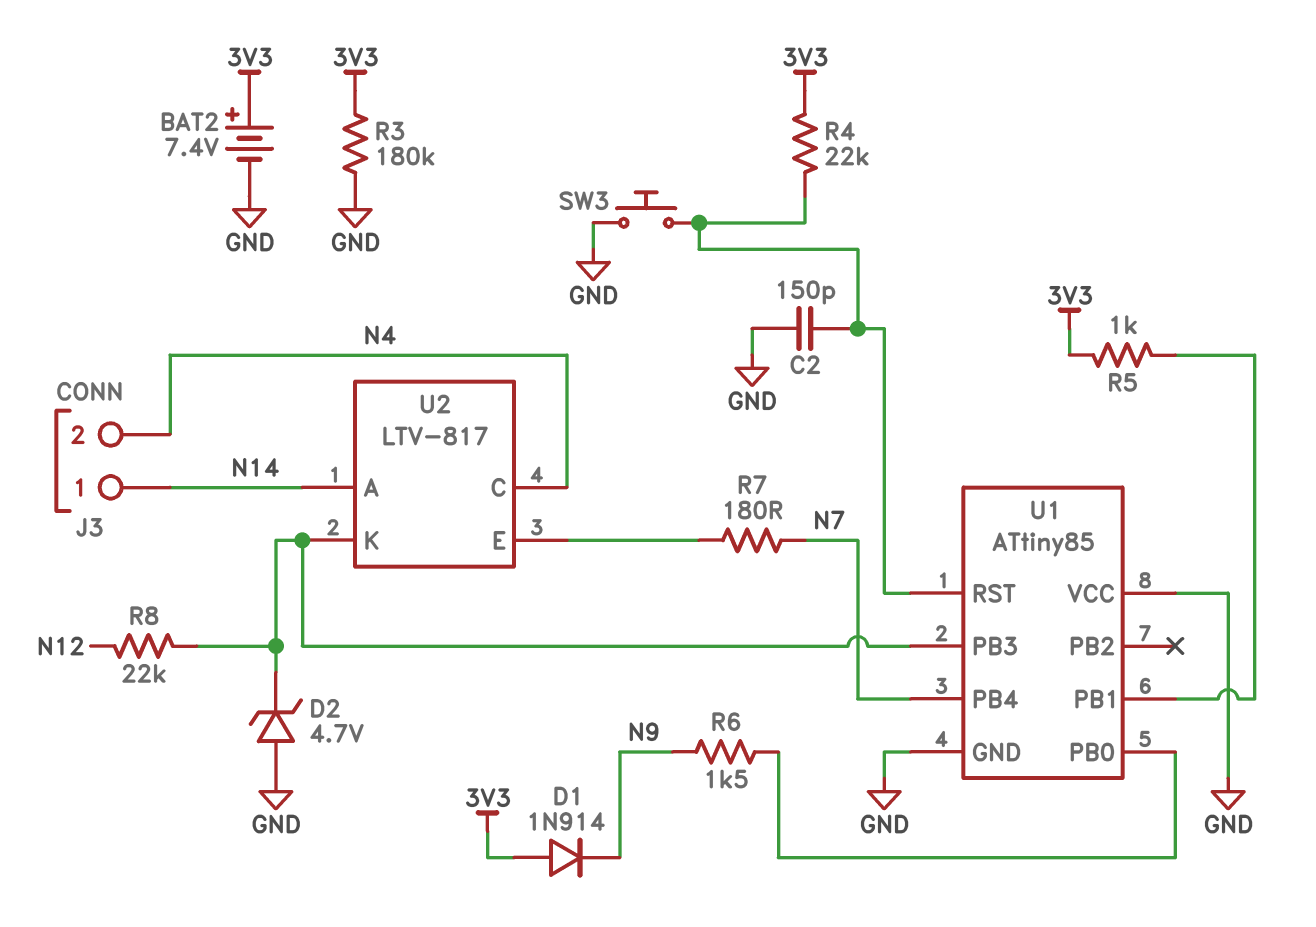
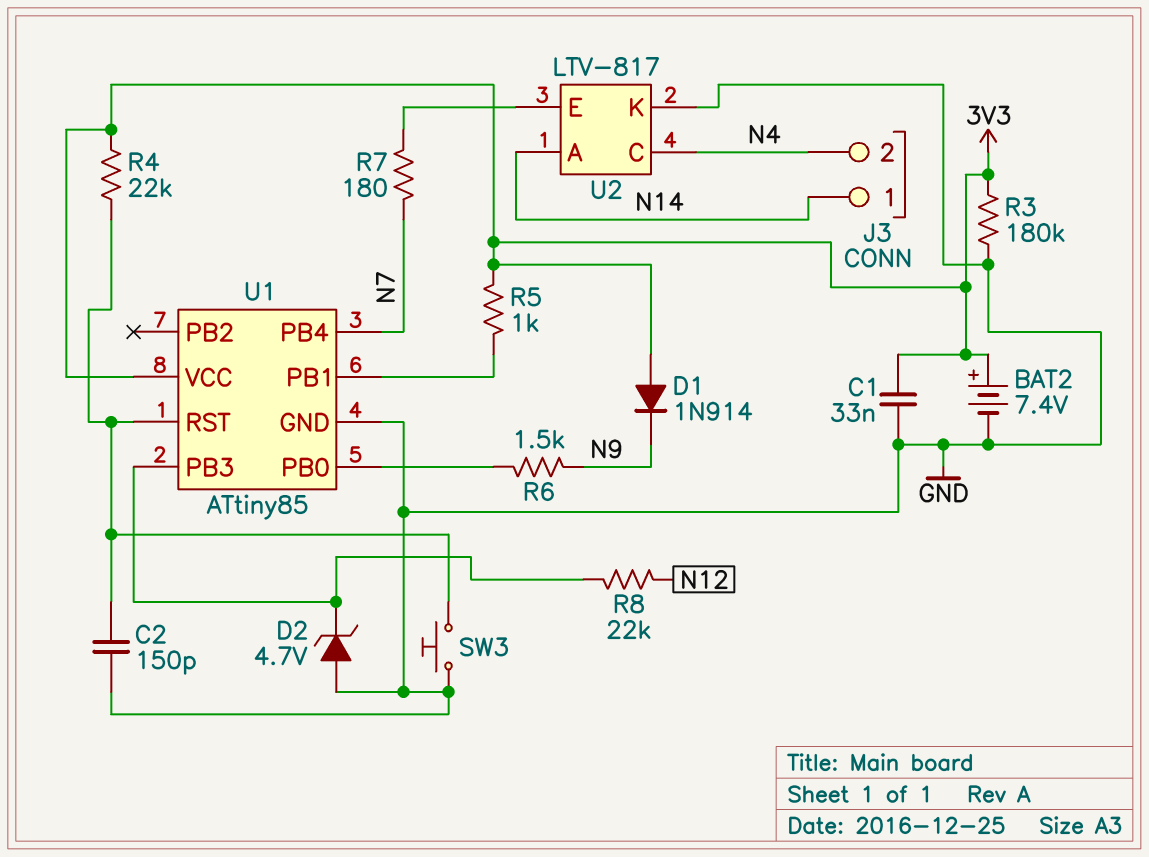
C1: none -> 33nF (3V3, GND)
U1 pin VCC: GND -> 3V3
U2 pin K: U1/PB3 -> GND

